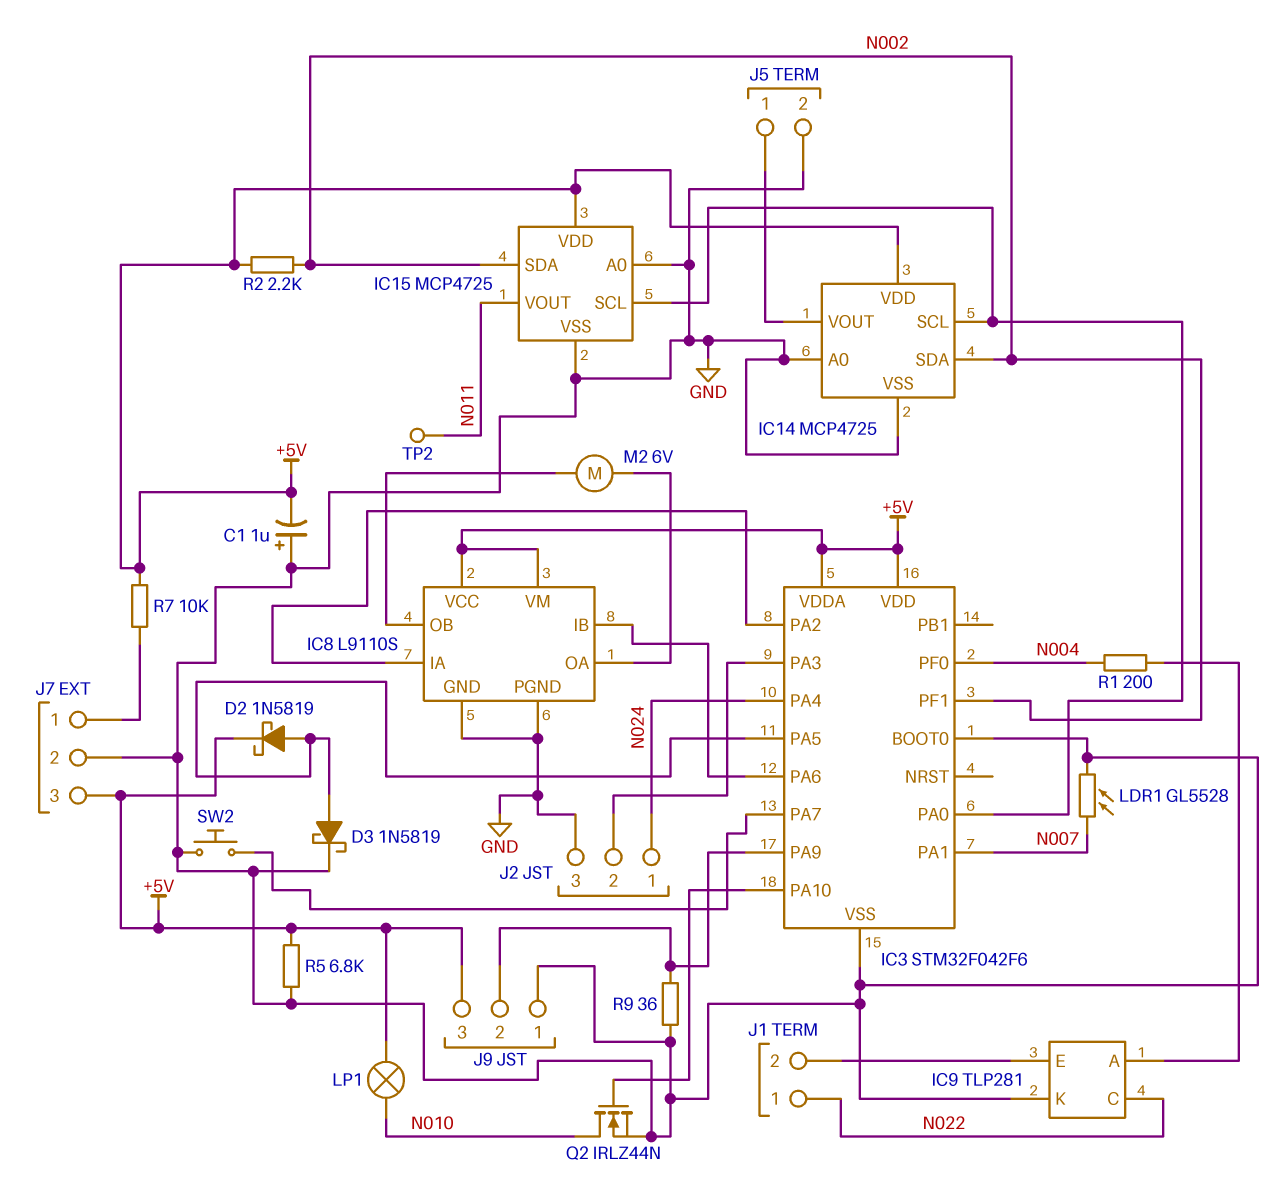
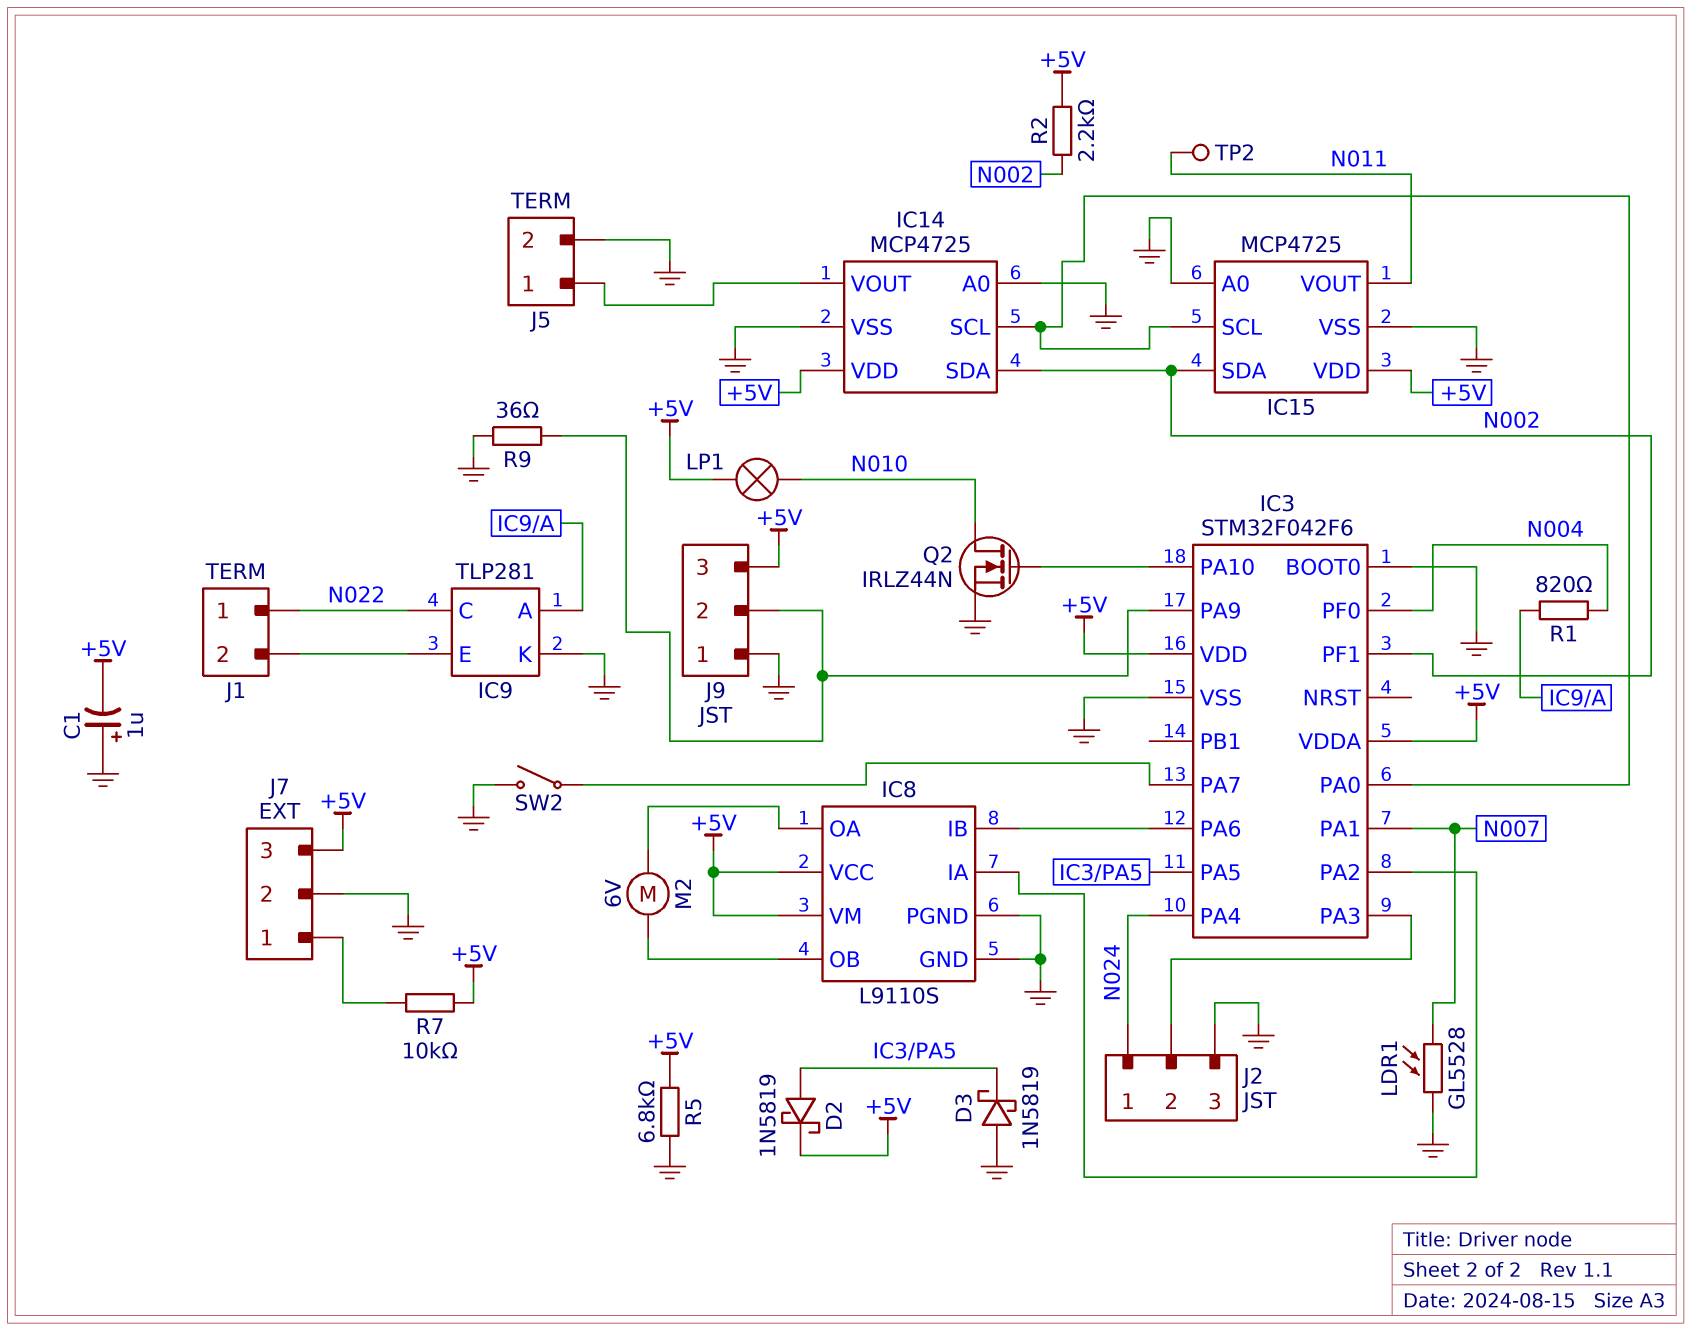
D3: schottky 1N5819 (A IC3/PA5, K GND) -> schottky 1N5819 (A GND, K IC3/PA5)
R1: 200 (IC9/A, N004) -> 820 (IC9/A, N004)
SW2: button (GND, IC3/PA7) -> switch (GND, IC3/PA7)

